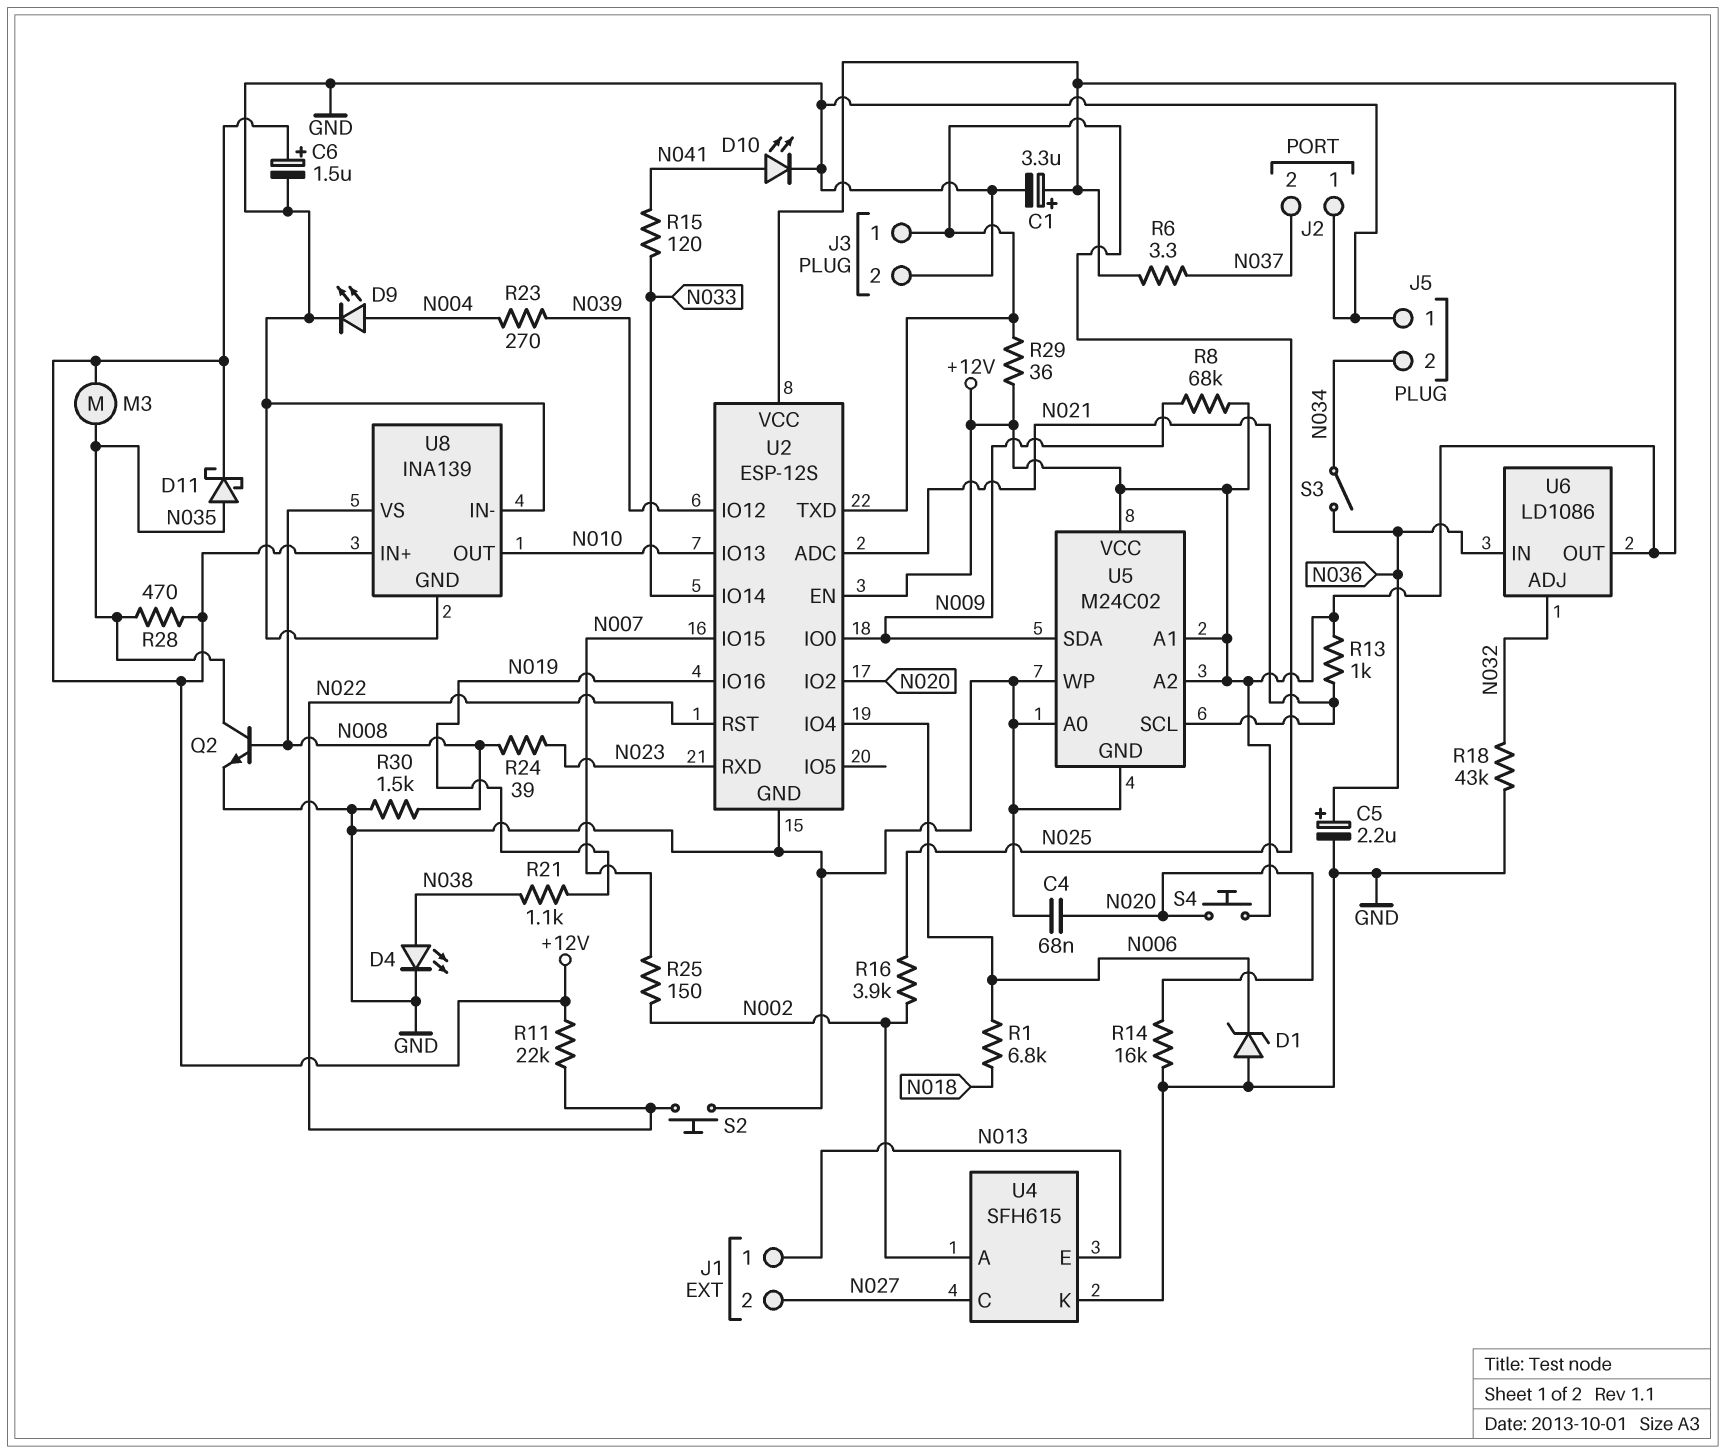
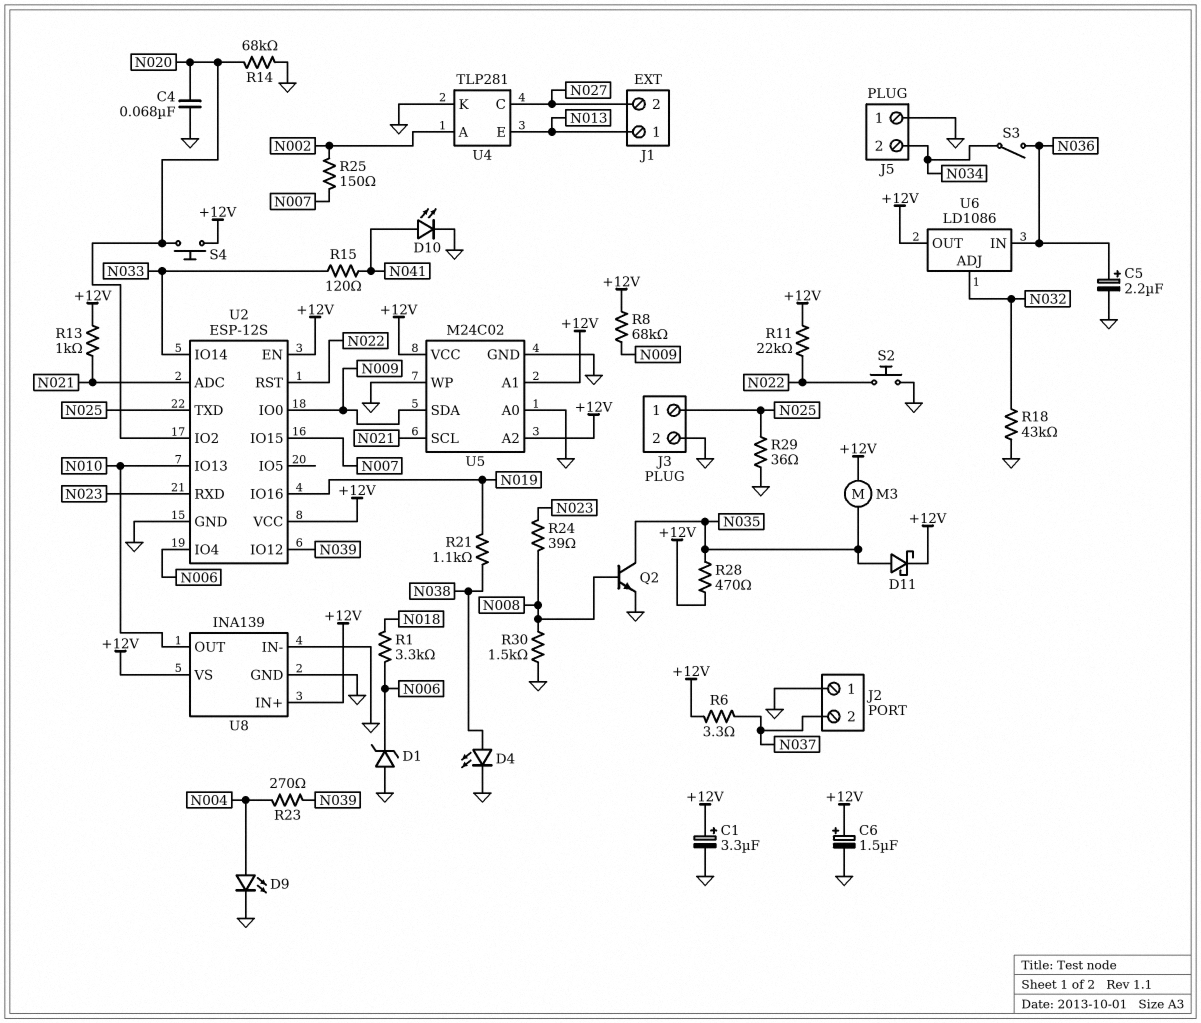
R1: 6.8k (N006, N018) -> 3.3k (N006, N018)
R14: 16k (GND, N020) -> 68k (GND, N020)
R16: 3.9k (N002, N025) -> none
R29: 36 (+12V, N025) -> 36 (GND, N025)
U4: SFH615 -> TLP281
U8 pin VS: N008 -> +12V

